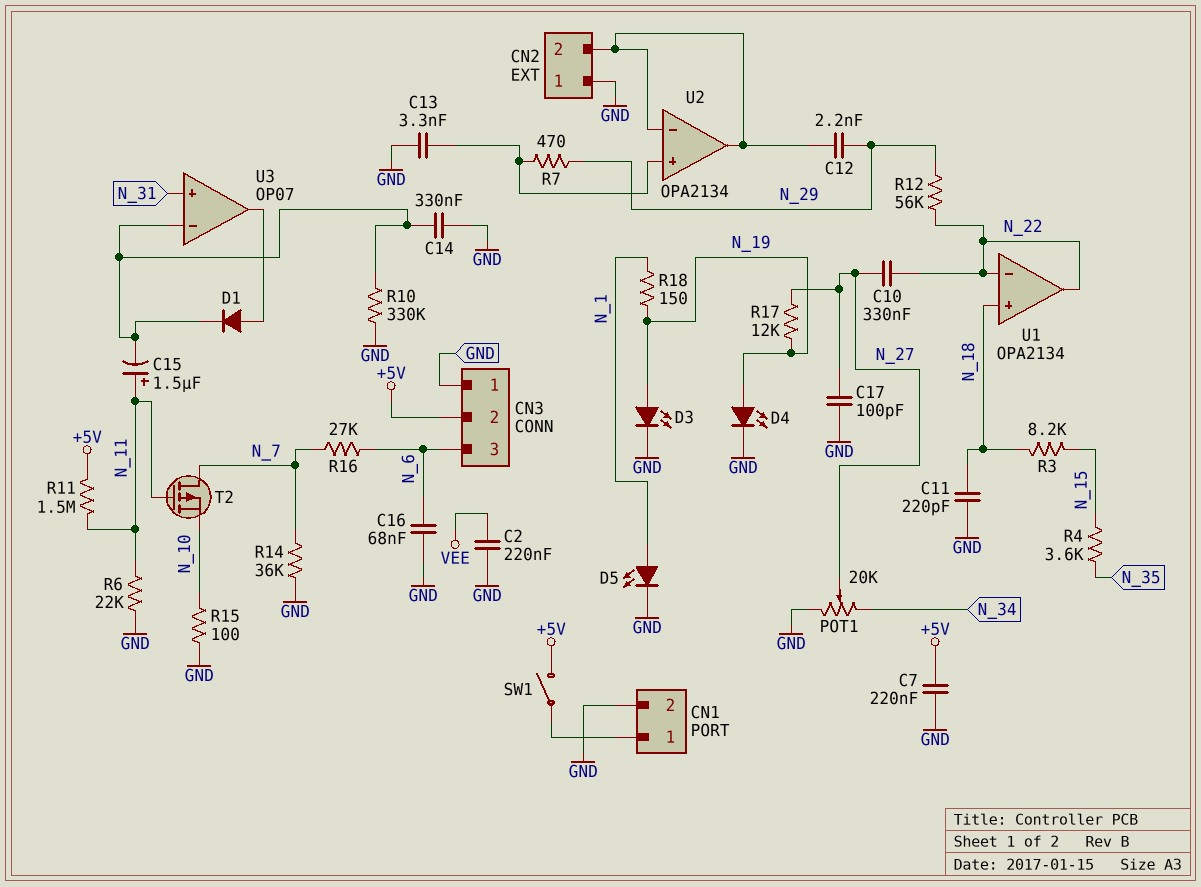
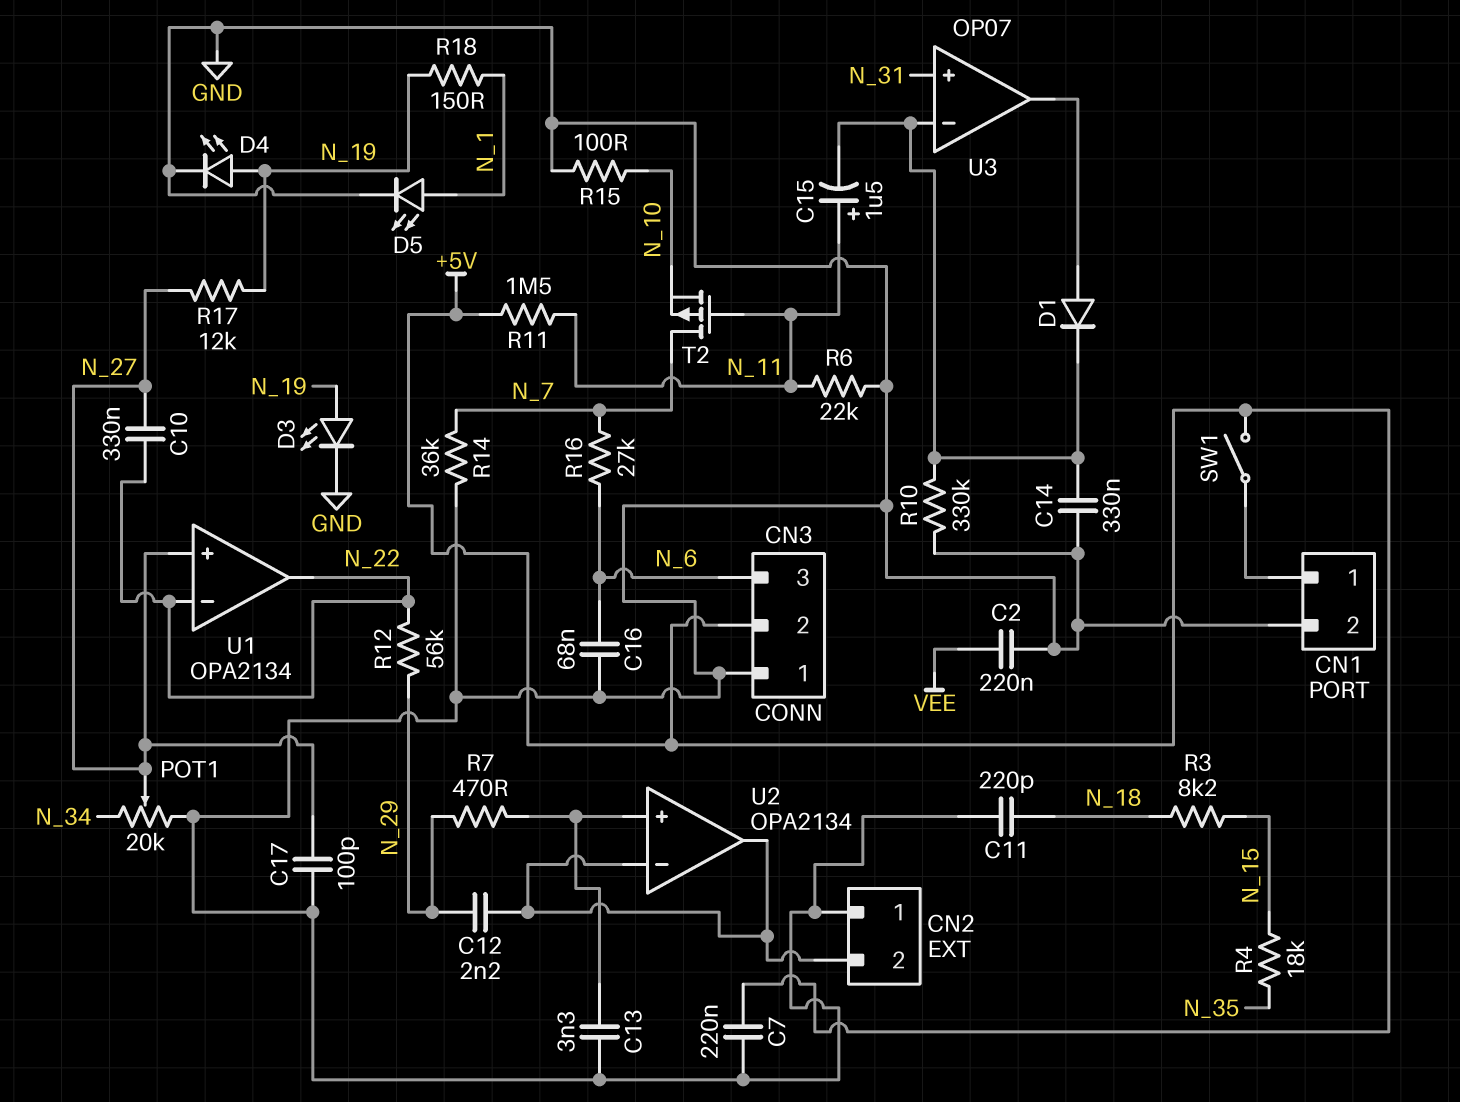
R4: 3.6k (N_15, N_35) -> 18k (N_15, N_35)
U1 pin in+: N_18 -> N_27

